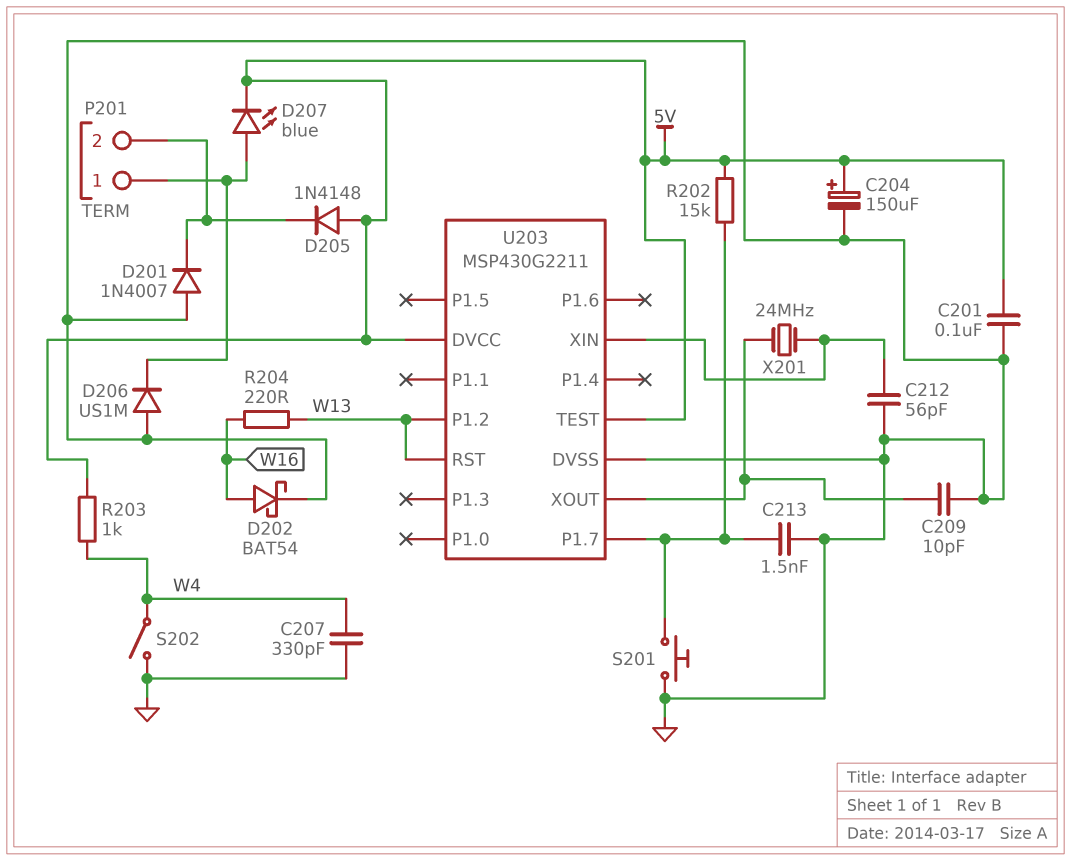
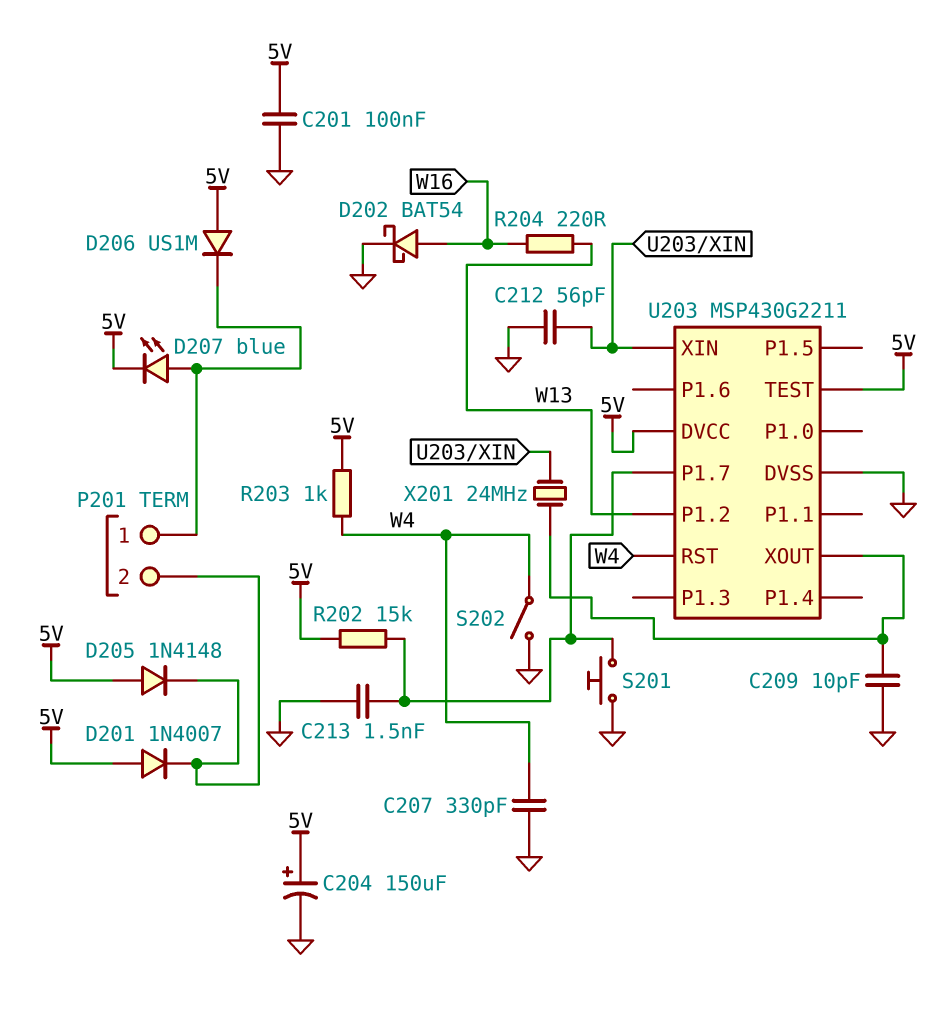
D201: diode 1N4007 (A GND, K P201/2) -> diode 1N4007 (A 5V, K P201/2)
D206: diode US1M (A GND, K P201/1) -> diode US1M (A 5V, K P201/1)
U203 pin RST: W13 -> W4

